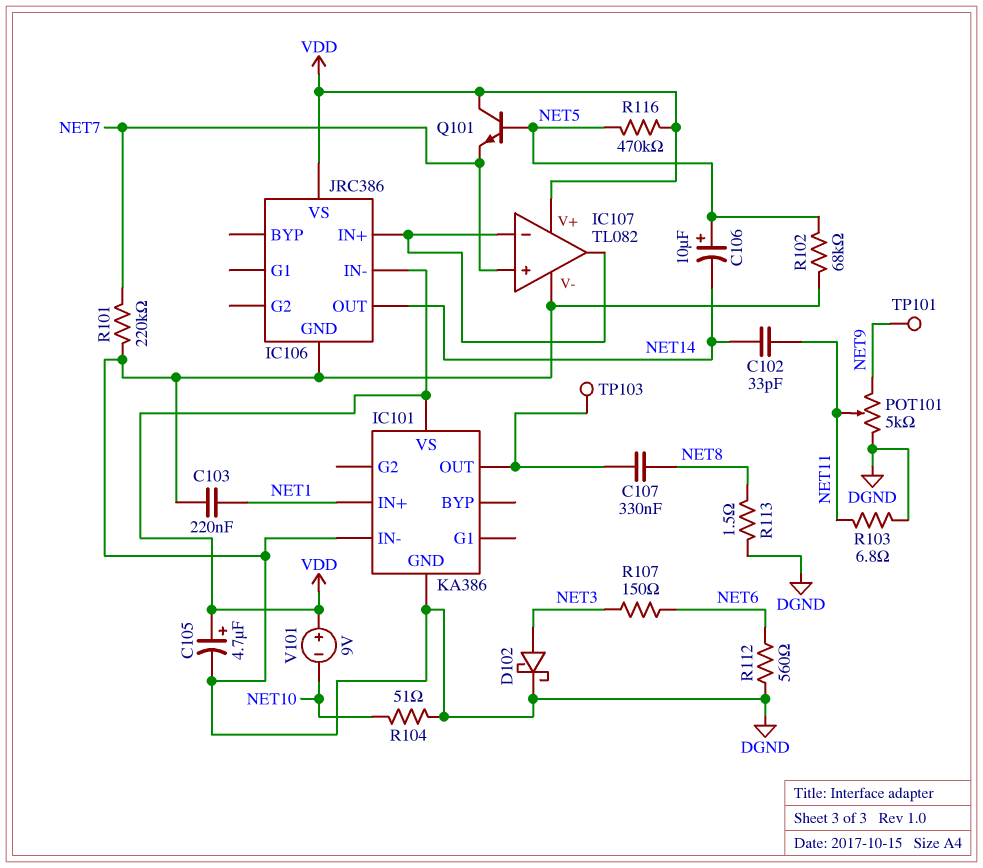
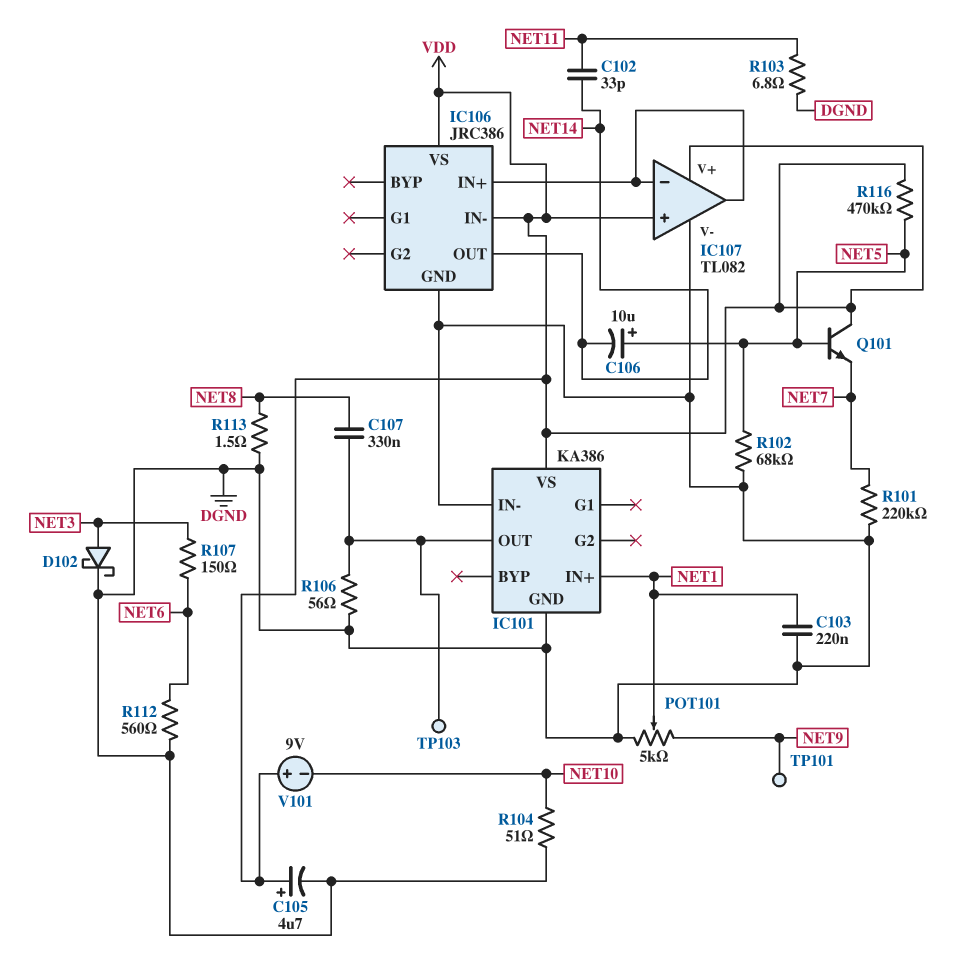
IC107 pin in+: NET7 -> VDD
POT101: 5k (DGND, NET9, wiper NET11) -> 5k (DGND, NET9, wiper NET1)
R106: none -> 56 (DGND, IC101/OUT)

